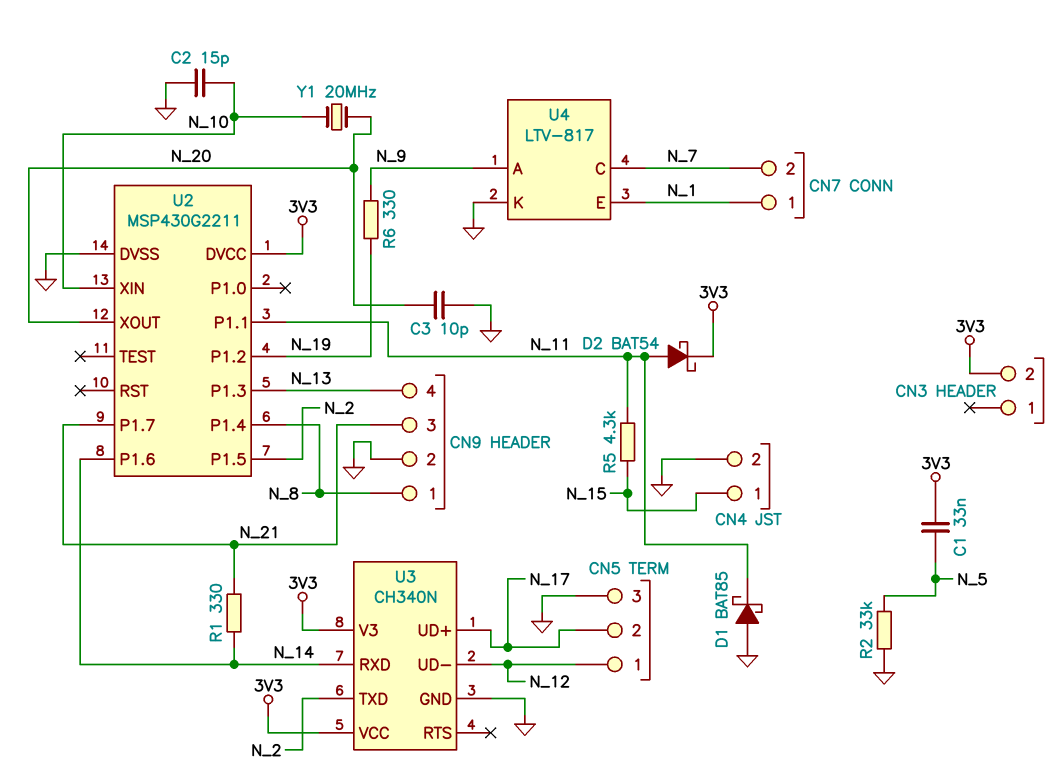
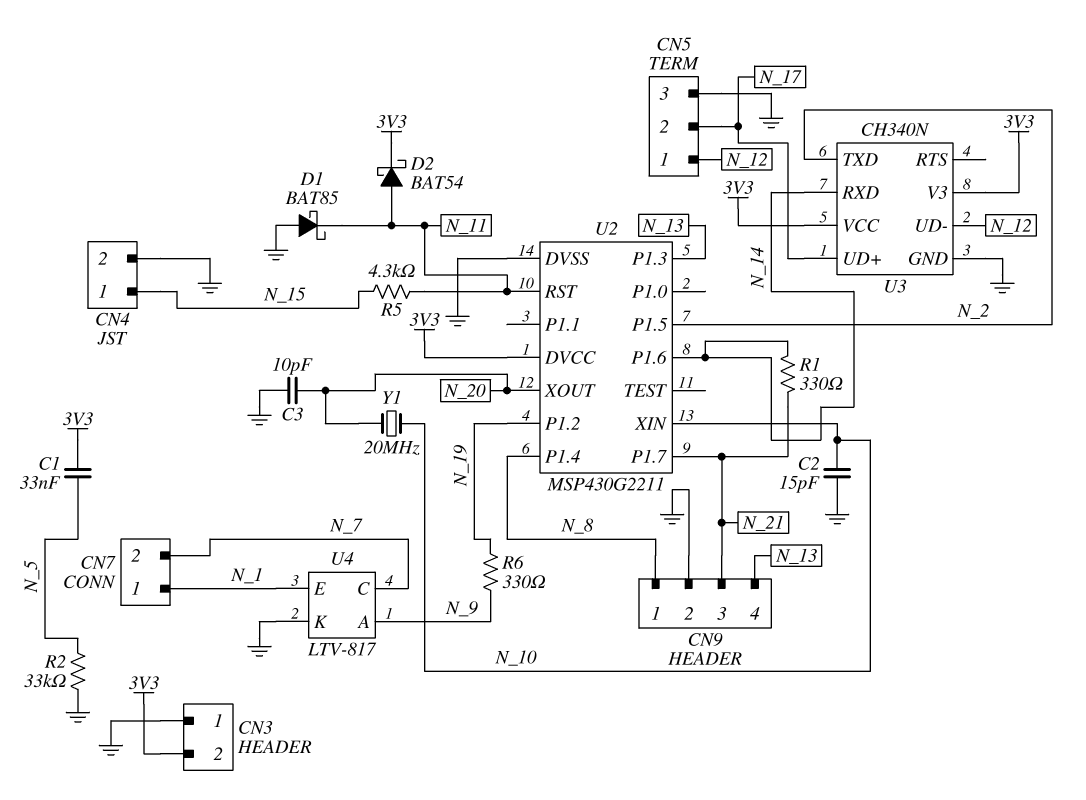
CN3 pin 1: none -> GND
U2 pin P1.1: N_11 -> none
U2 pin RST: none -> N_11

